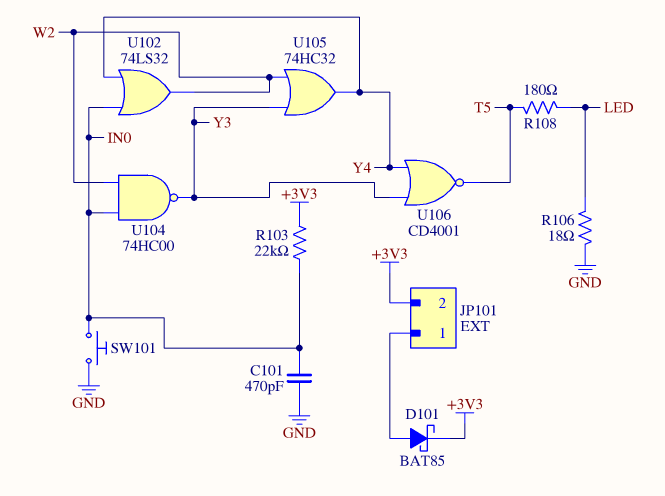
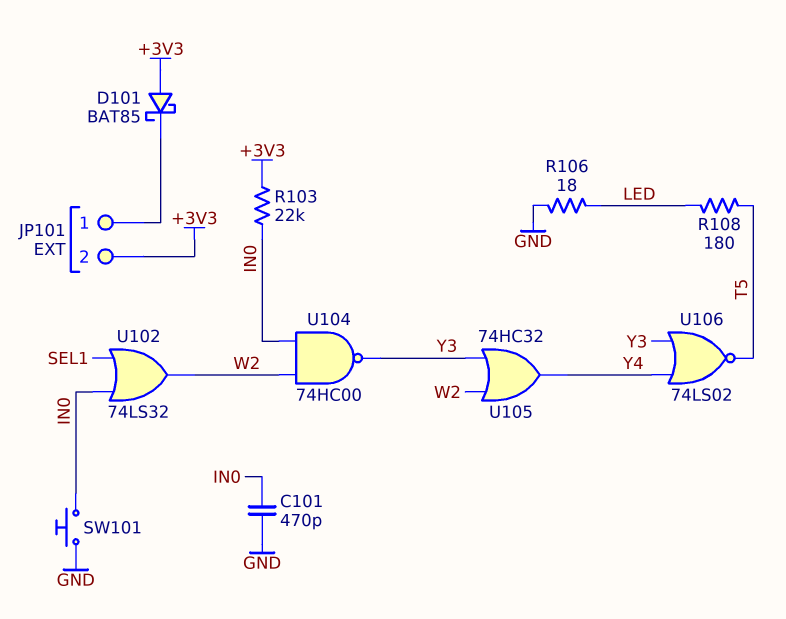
D101: schottky BAT85 (A JP101/1, K +3V3) -> schottky BAT85 (A +3V3, K JP101/1)
U102: OR 74LS32 (in IN0, in Y4, out W2) -> OR 74LS32 (in IN0, in SEL1, out W2)
U106: NOR CD4001 (in Y3, in Y4, out T5) -> NOR 74LS02 (in Y3, in Y4, out T5)

